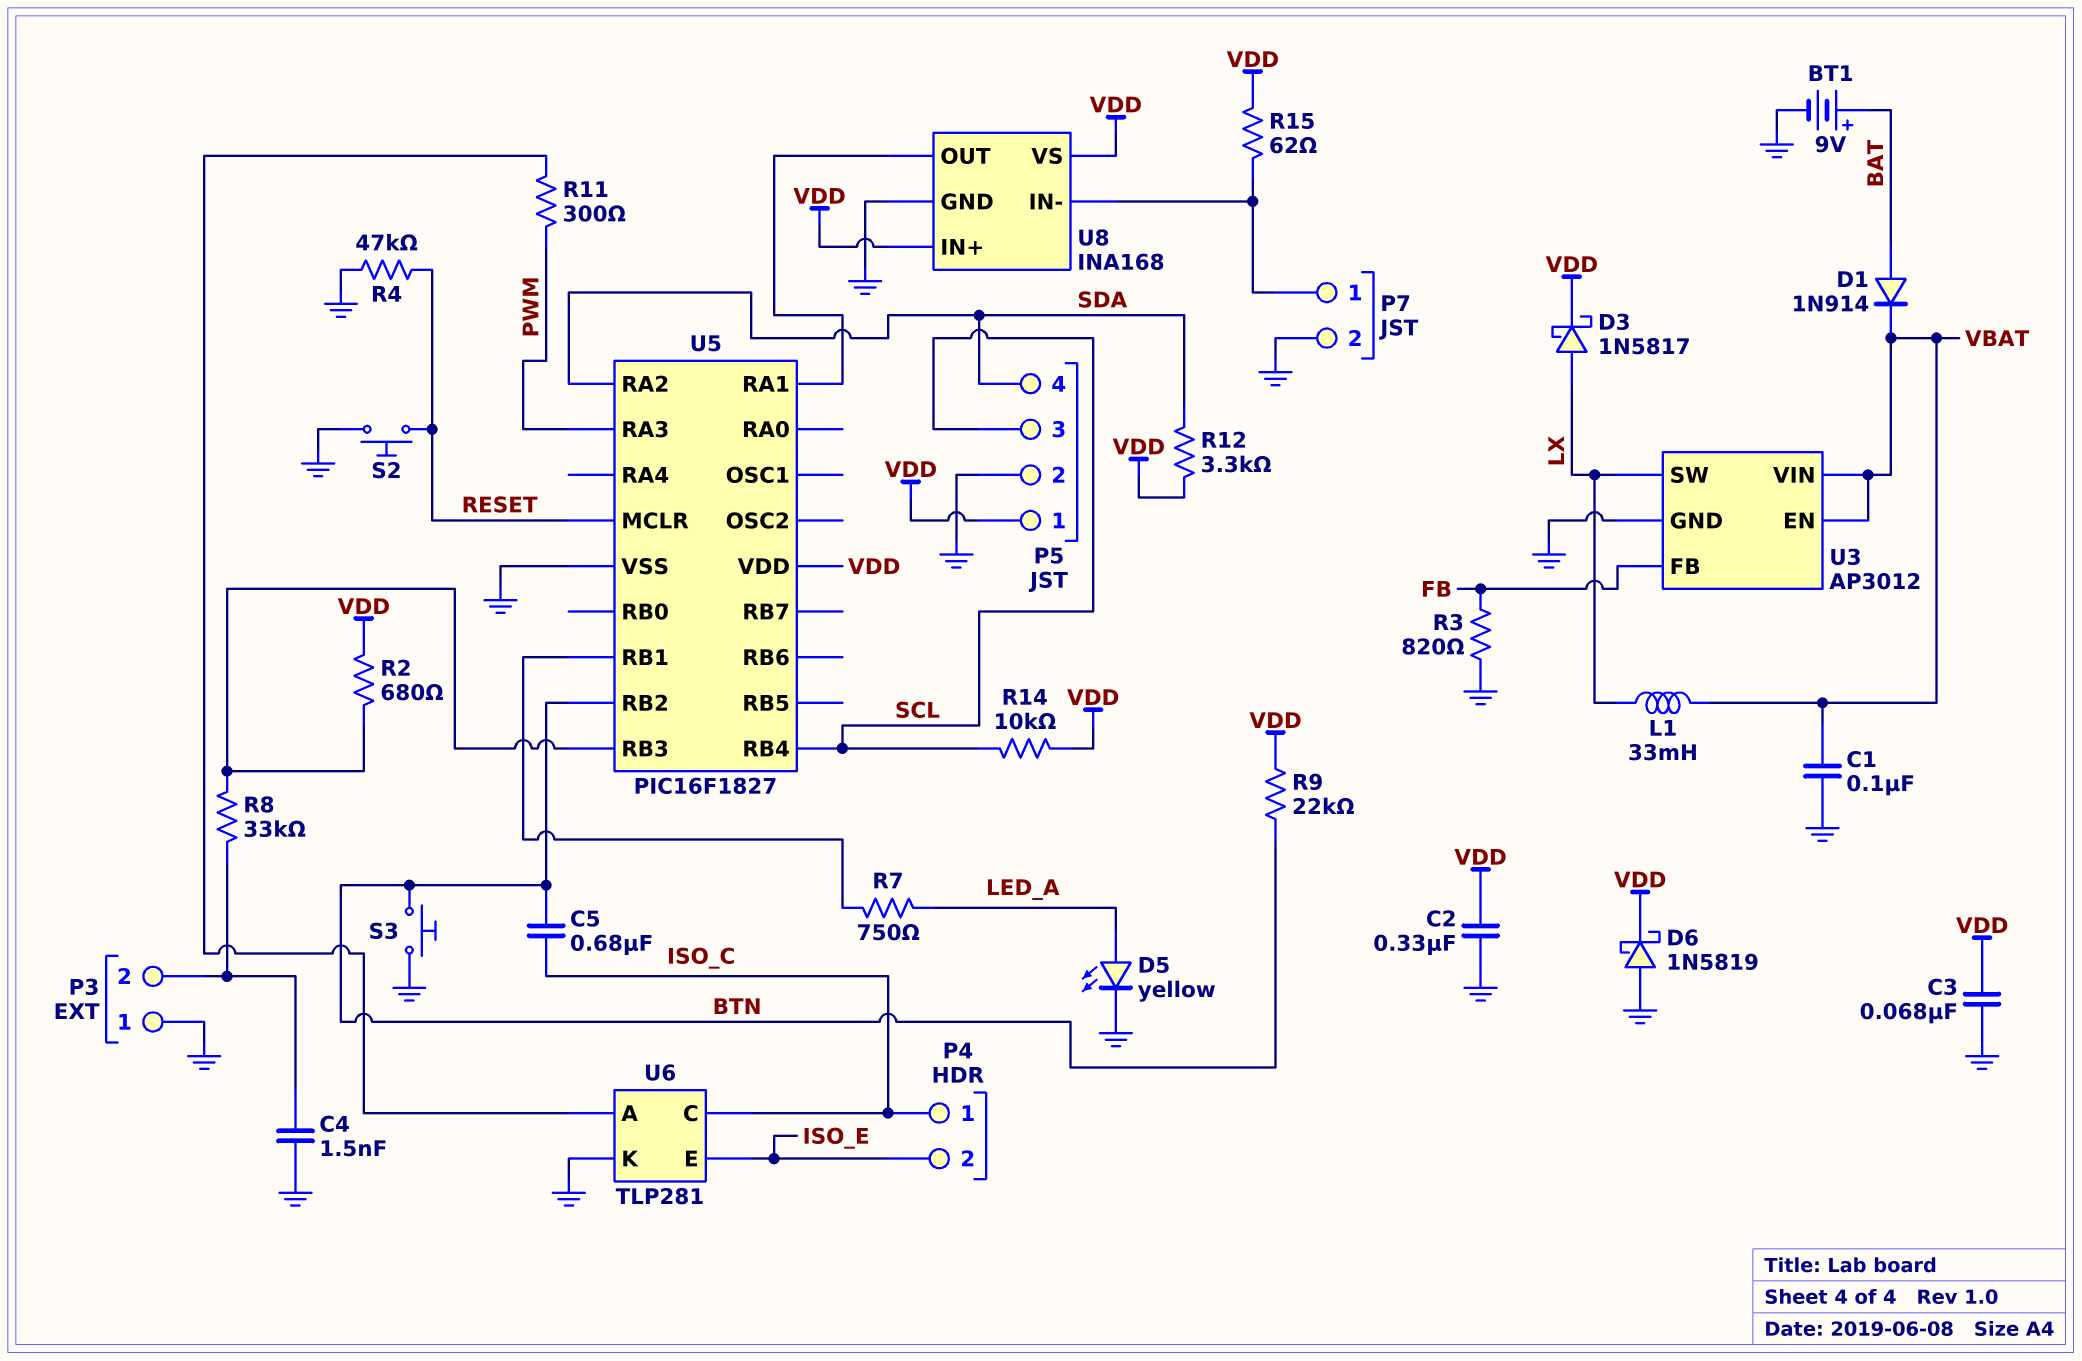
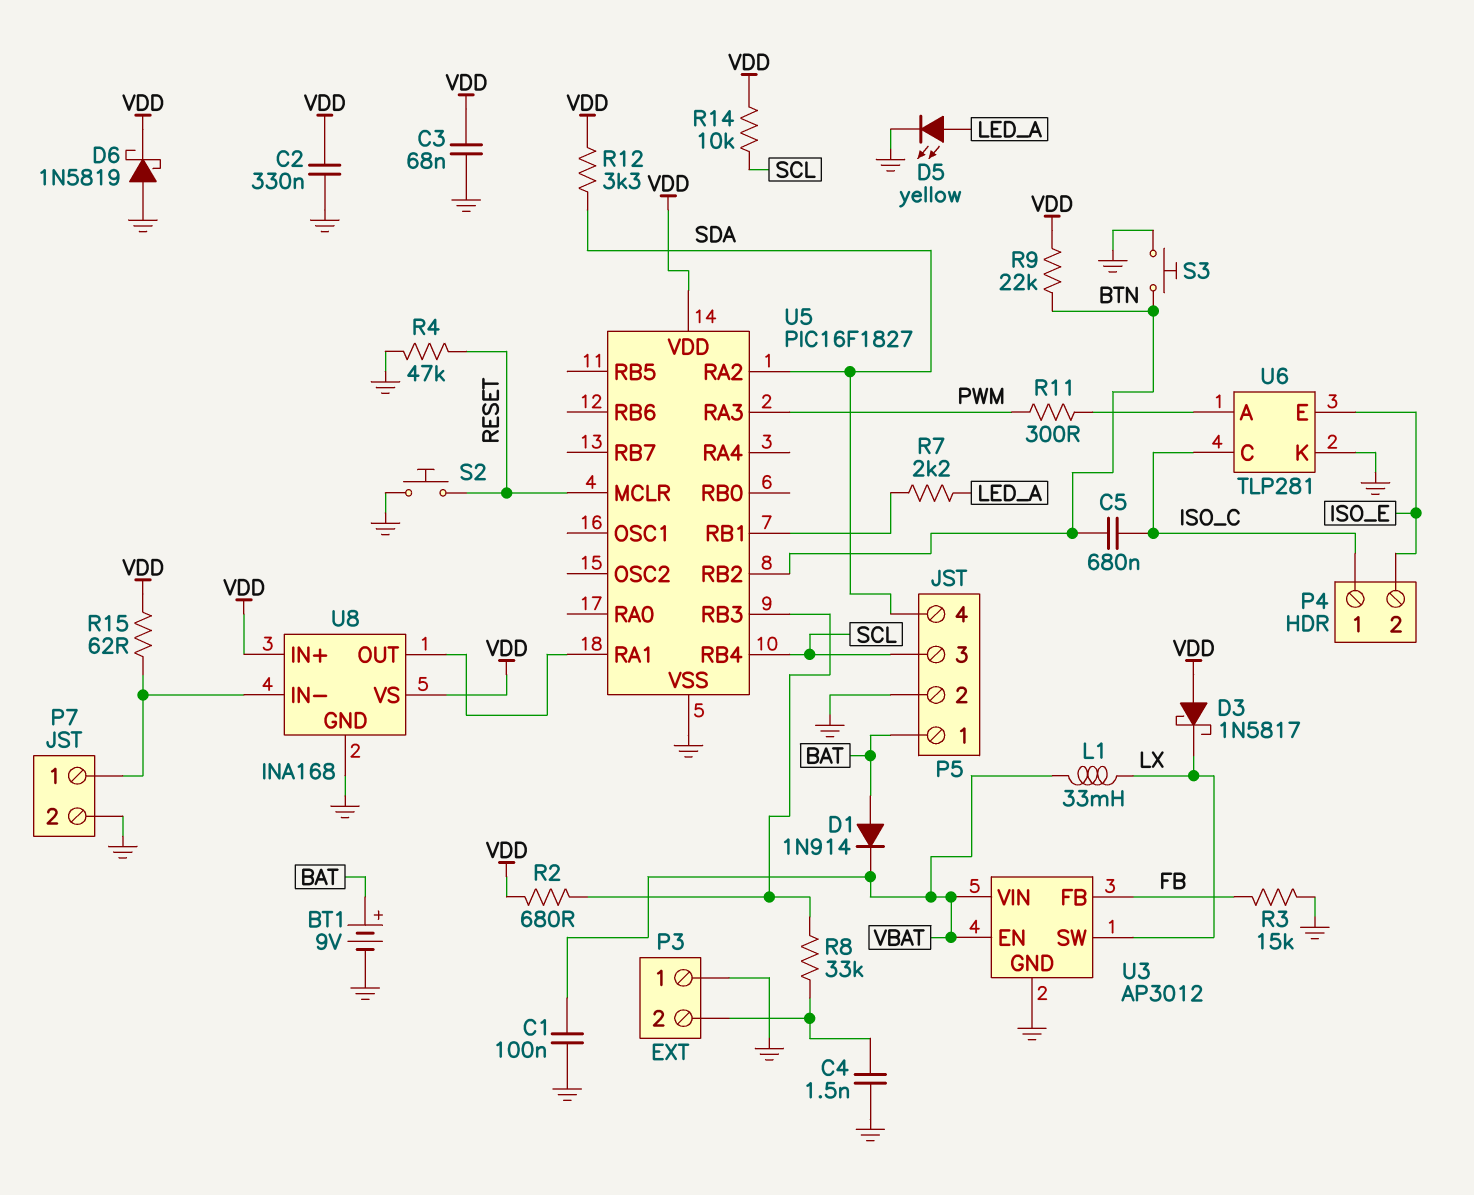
D3: schottky 1N5817 (A LX, K VDD) -> schottky 1N5817 (A VDD, K LX)
P5 pin 1: VDD -> BAT
R3: 820 (FB, GND) -> 15k (FB, GND)
R7: 750 (LED_A, U5/RB1) -> 2.2k (LED_A, U5/RB1)

